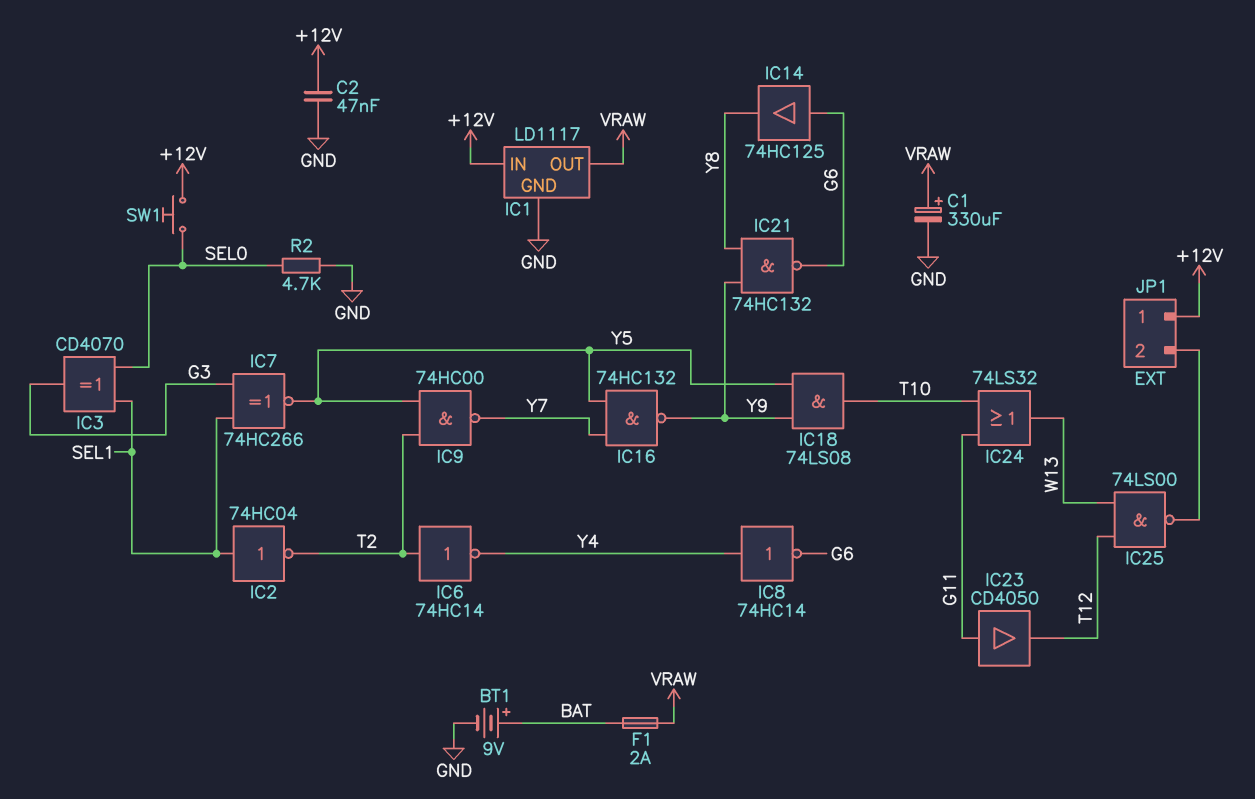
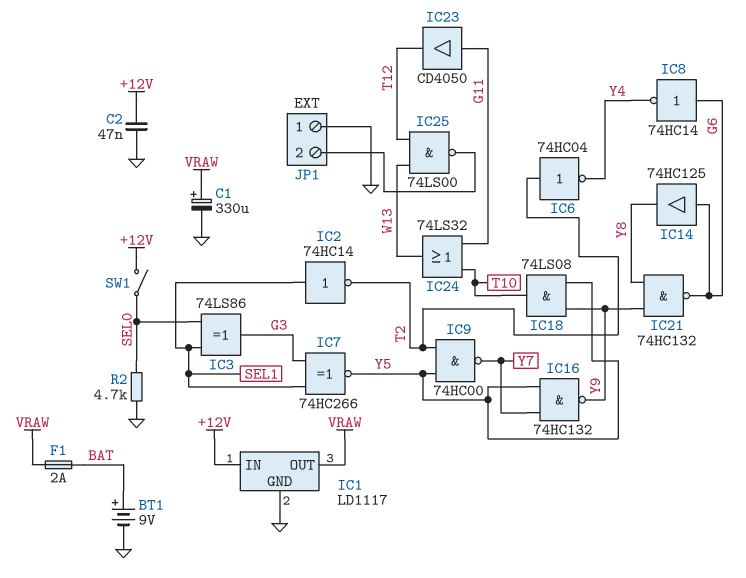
IC2: NOT 74HC04 (in SEL1, out T2) -> NOT 74HC14 (in SEL1, out T2)
IC3: XOR CD4070 (in SEL0, in SEL1, out G3) -> XOR 74LS86 (in SEL0, in SEL1, out G3)
IC6: NOT 74HC14 (in T2, out Y4) -> NOT 74HC04 (in T2, out Y4)
IC8: NOT 74HC14 (in Y4, out G6) -> NOT 74HC14 (in G6, out Y4)
JP1 pin 1: +12V -> GND
SW1: button (+12V, SEL0) -> switch (+12V, SEL0)

